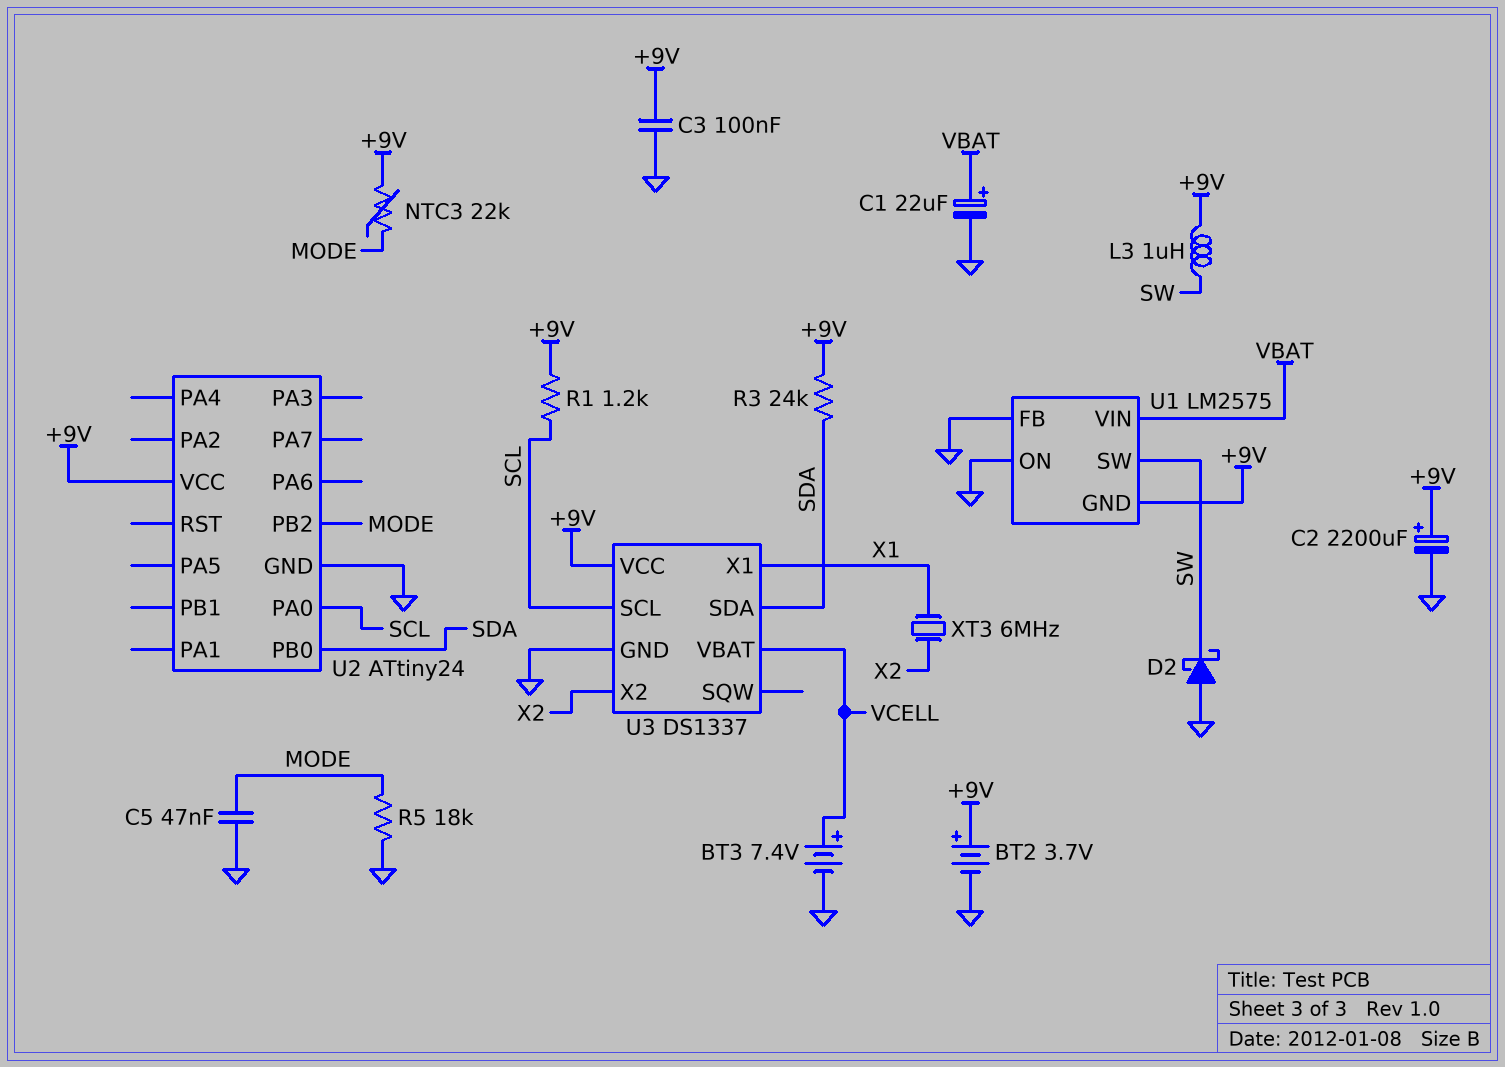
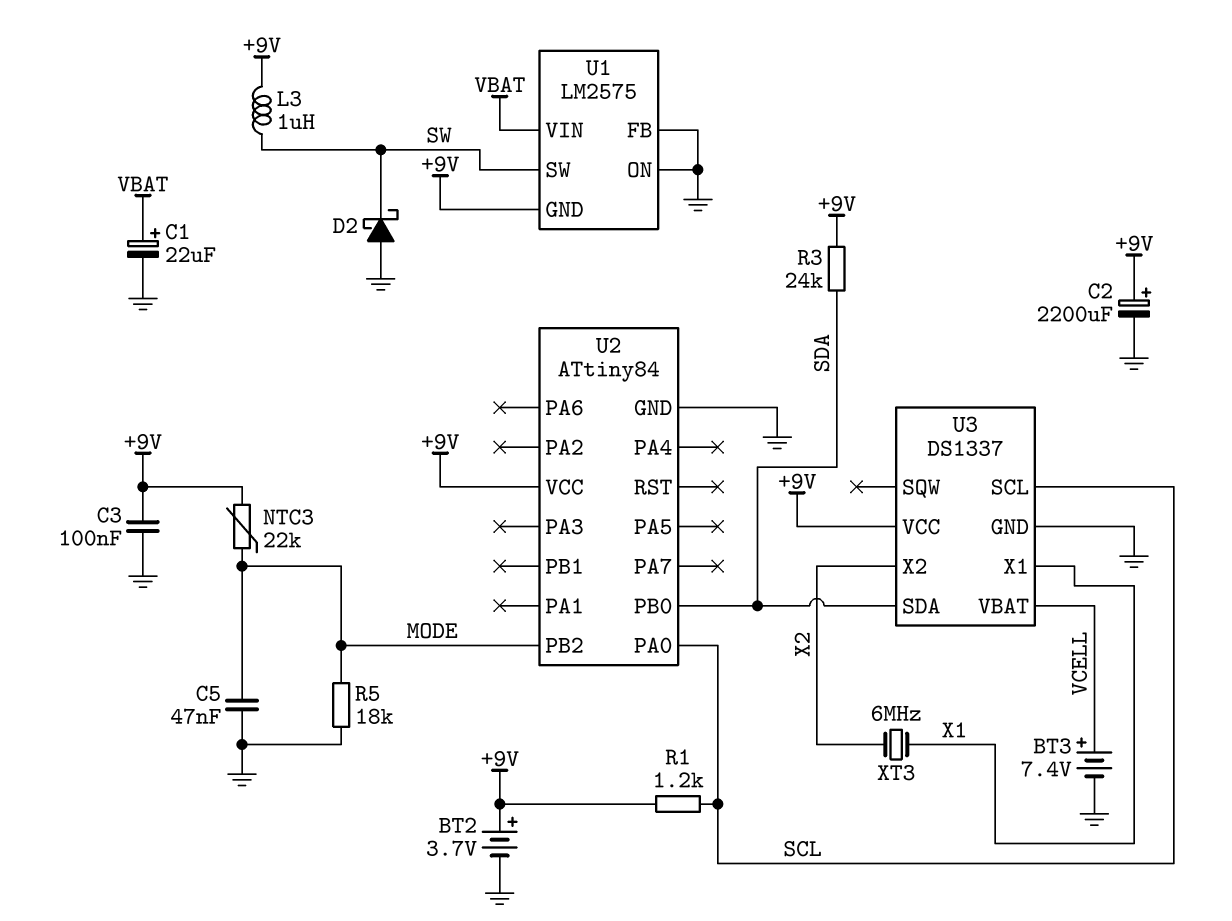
U2: ATtiny24 -> ATtiny84

